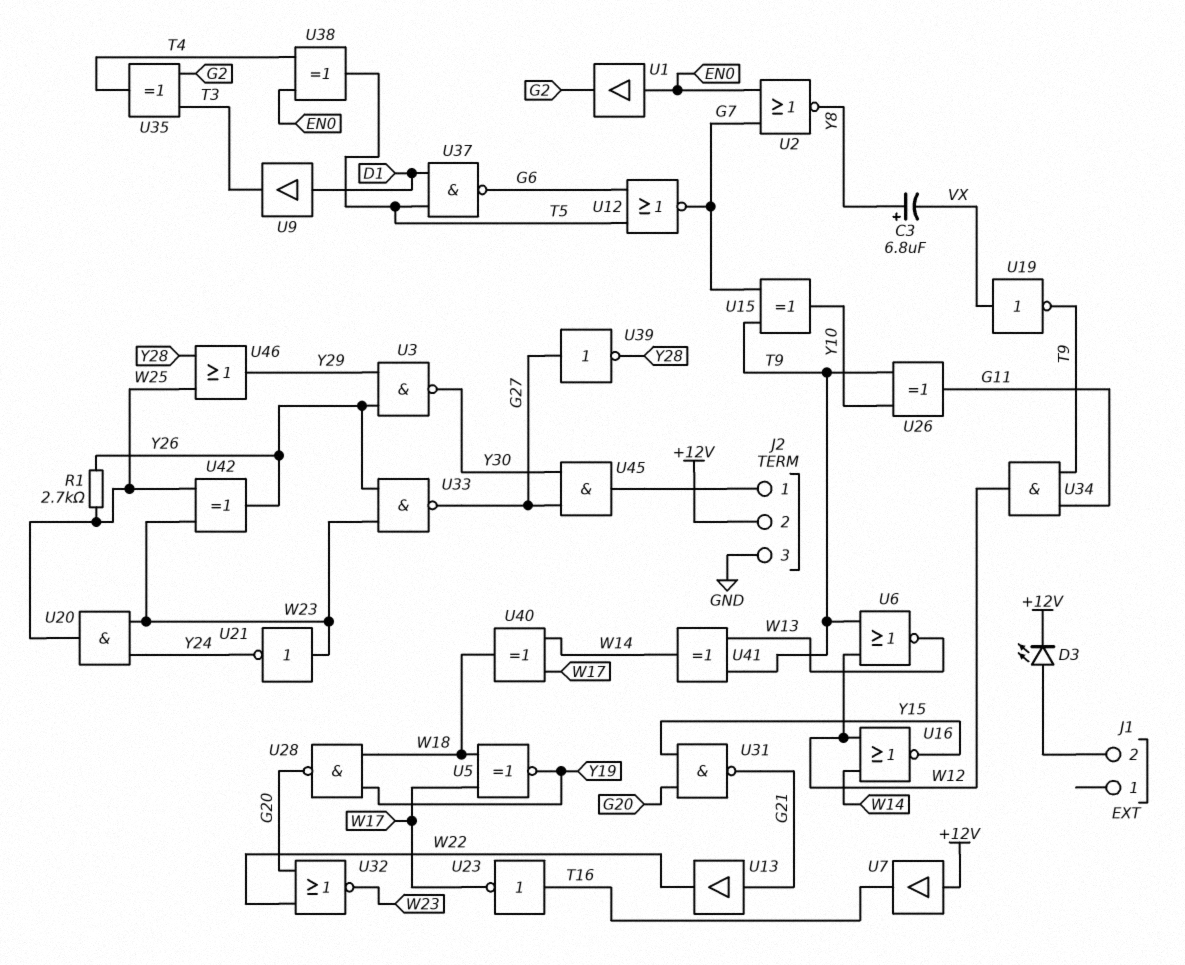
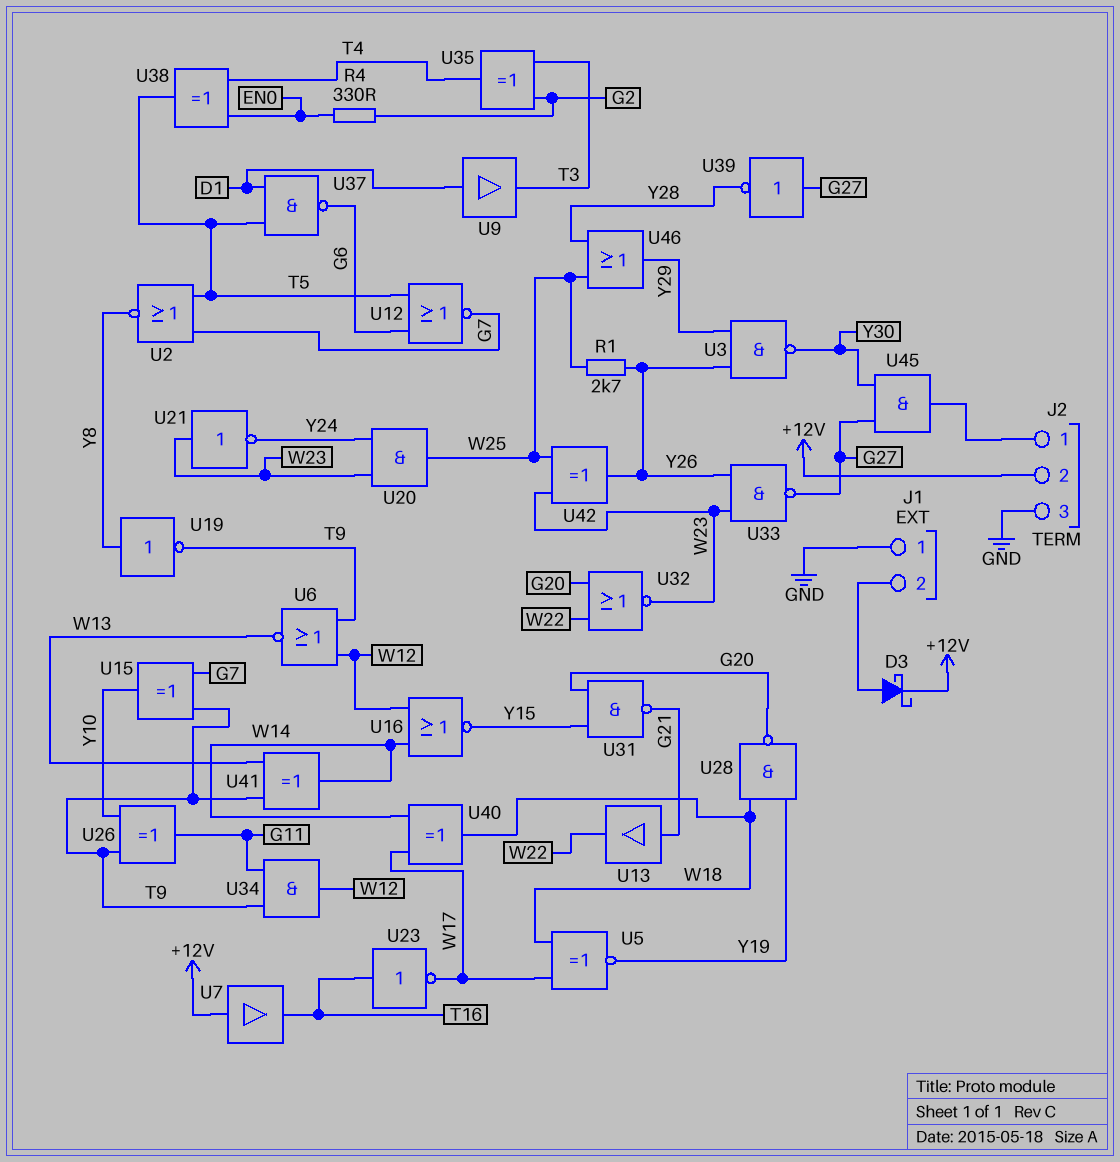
C3: 6.8uF (plus Y8, minus VX) -> none
D3: LED (A J1/2, K +12V) -> schottky (A J1/2, K +12V)
J1 pin 1: none -> GND
R4: none -> 330 (EN0, G2)
U1: buffer (in EN0, out G2) -> none
U2: NOR (in EN0, in G7, out Y8) -> NOR (in G7, in T5, out Y8)
U19: NOT (in VX, out T9) -> NOT (in Y8, out T9)

